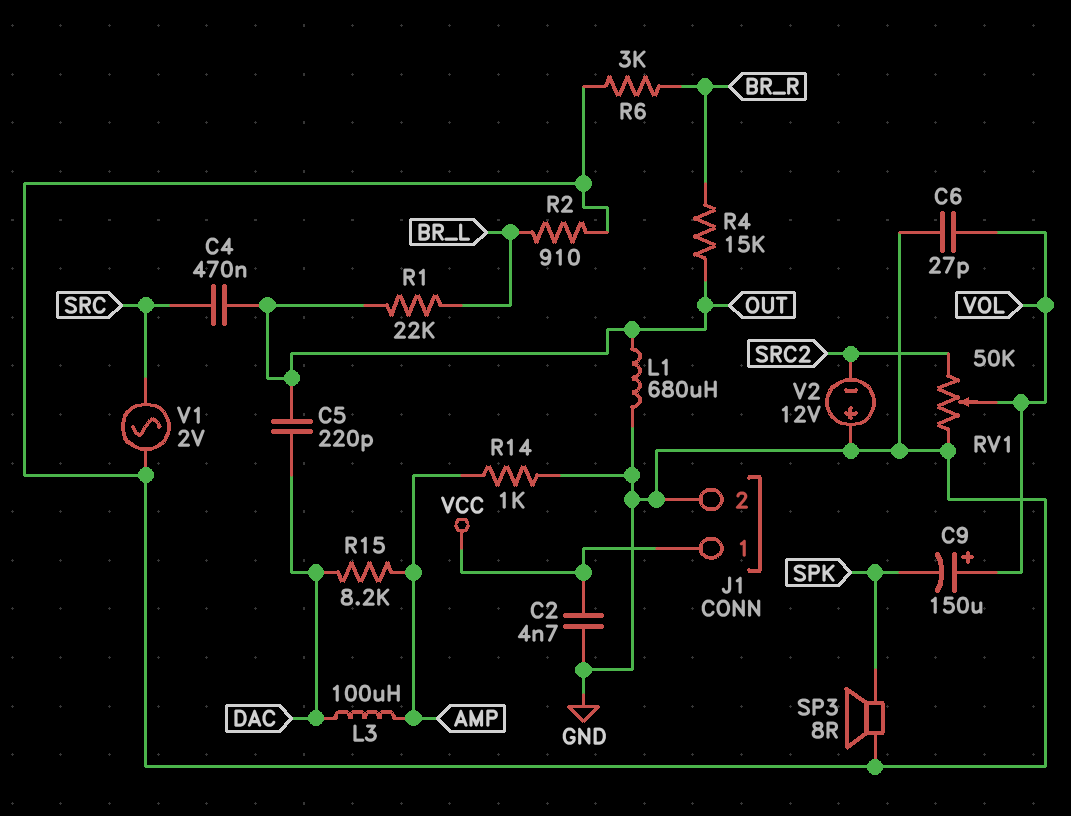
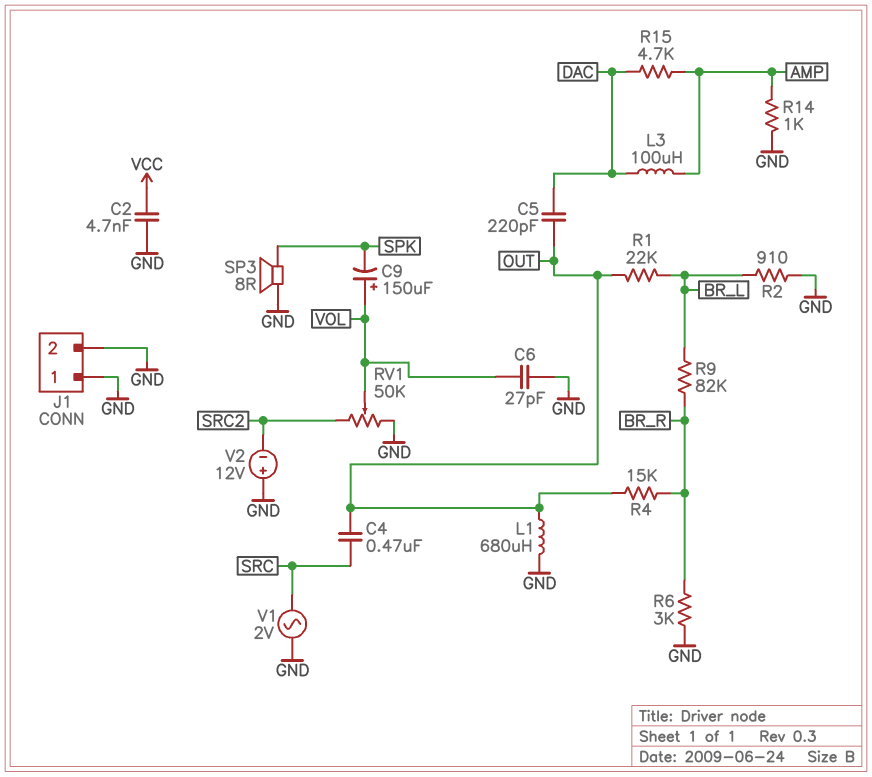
J1 pin 1: VCC -> GND
R9: none -> 82k (BR_L, BR_R)
R15: 8.2k (AMP, DAC) -> 4.7k (AMP, DAC)

